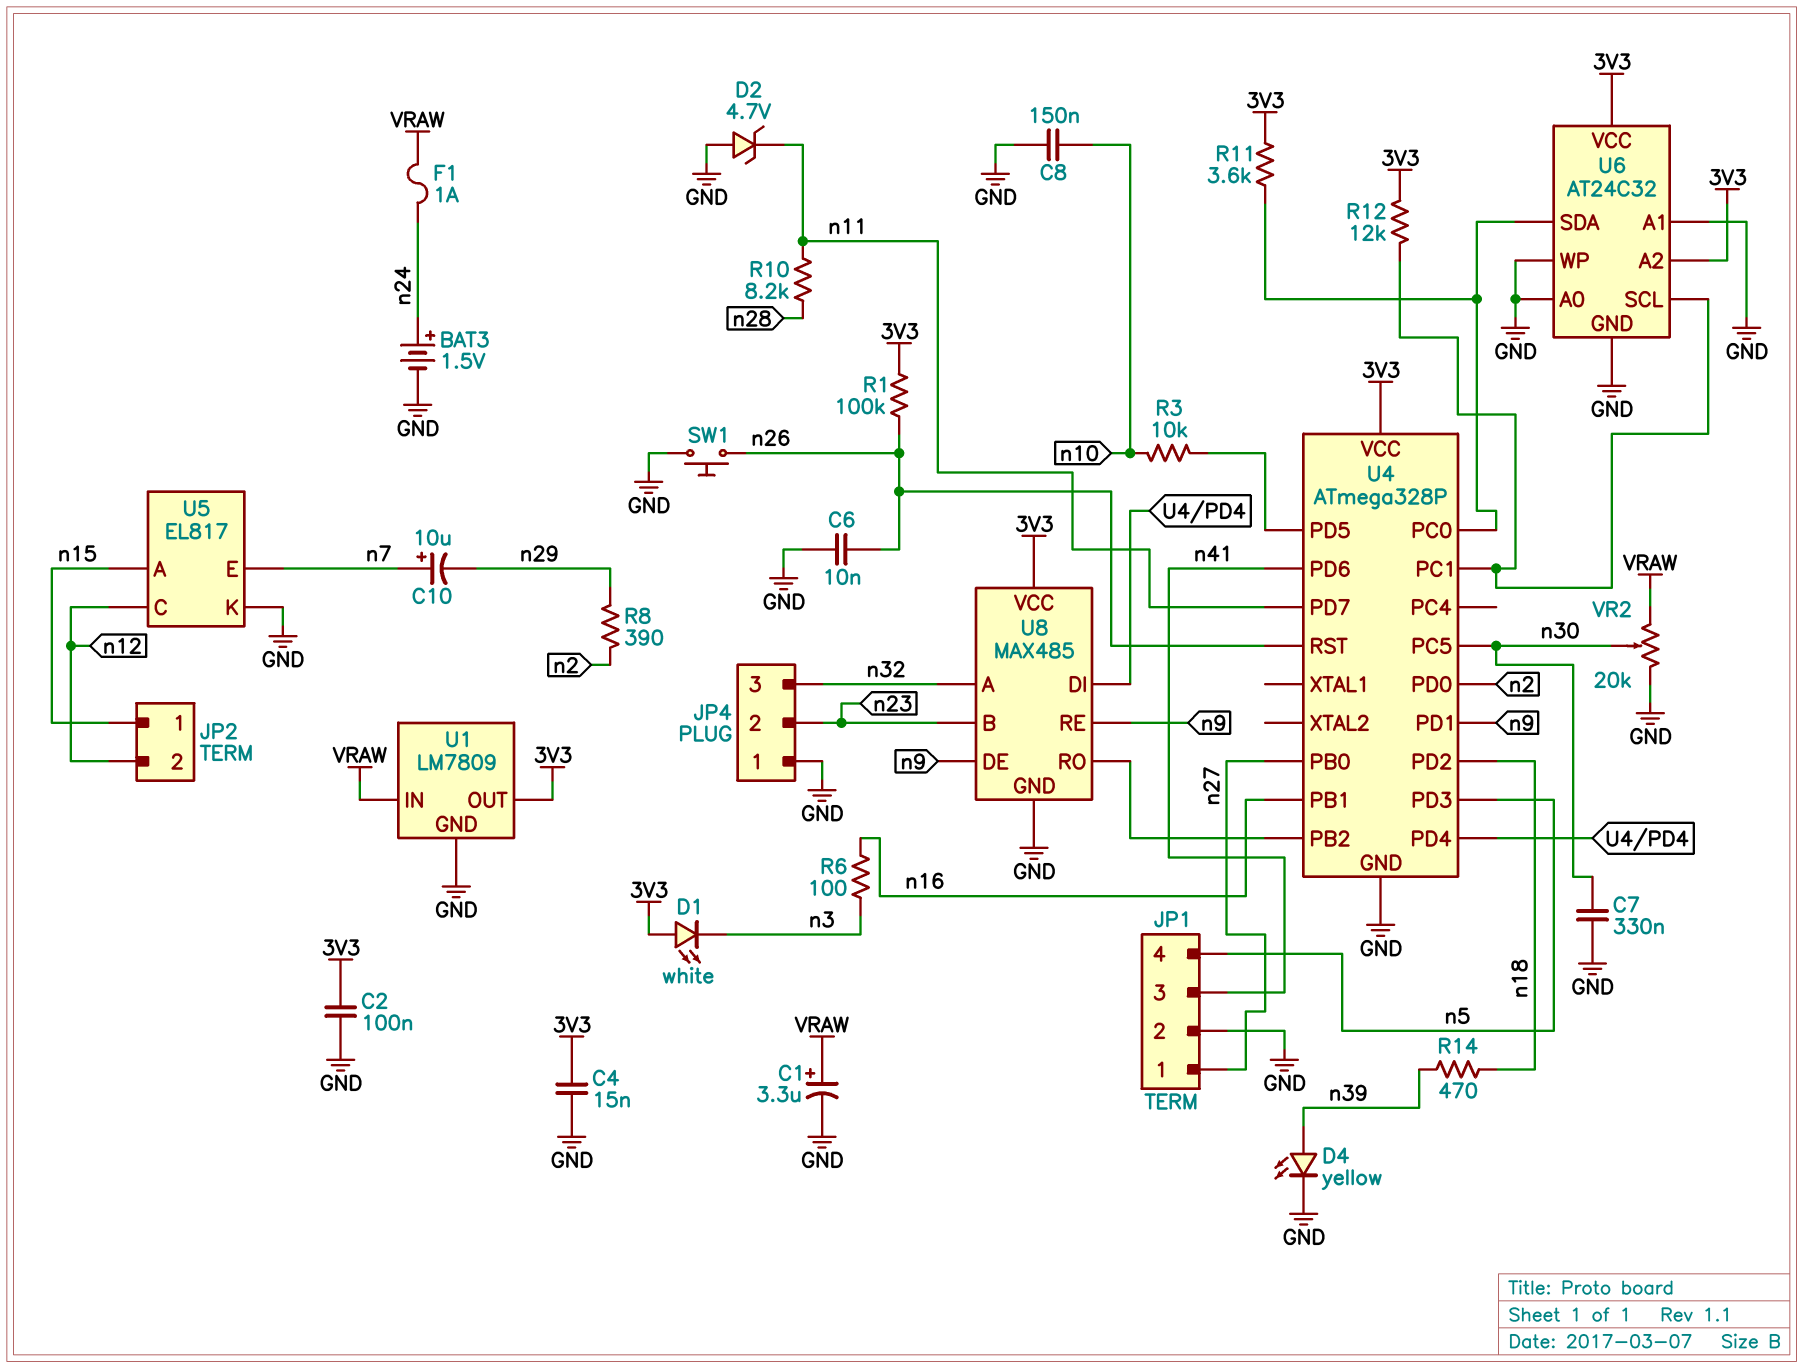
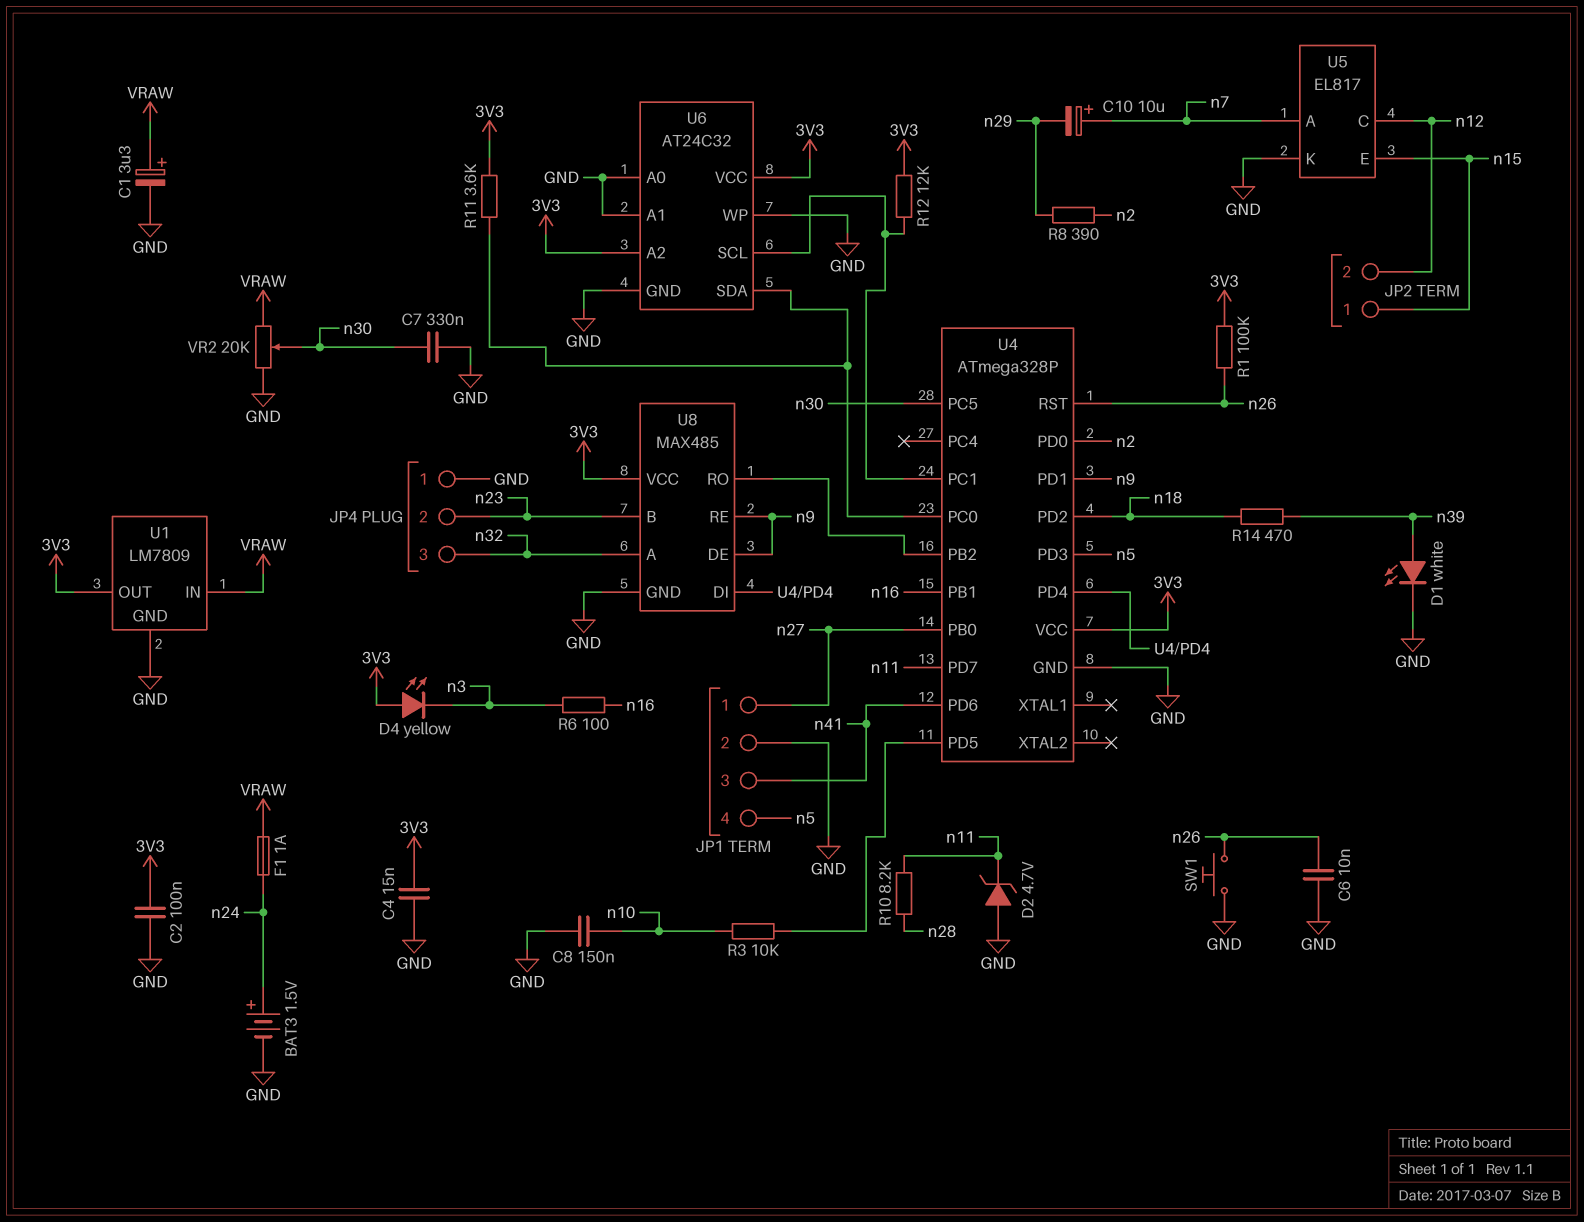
D1: LED white (A 3V3, K n3) -> LED white (A n39, K GND)
D4: LED yellow (A n39, K GND) -> LED yellow (A 3V3, K n3)
U5 pin A: n15 -> n7
U5 pin E: n7 -> n15

